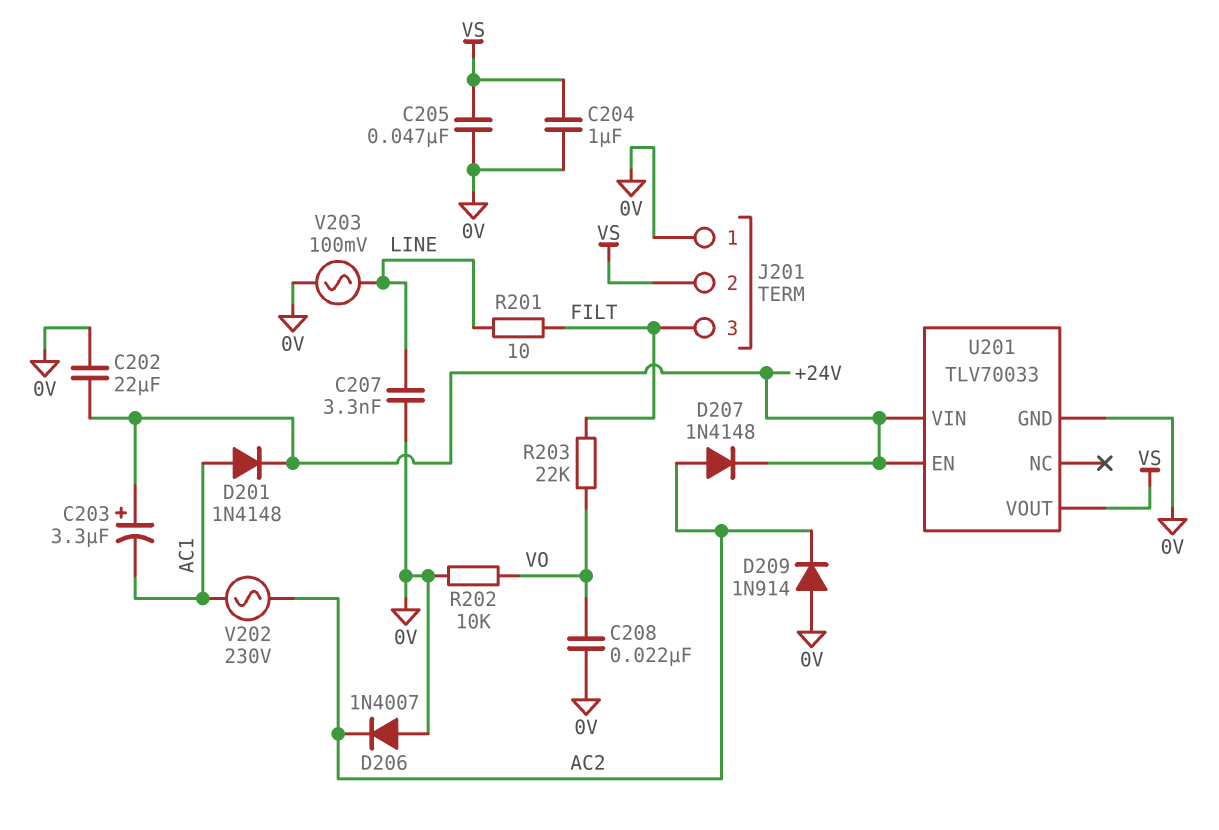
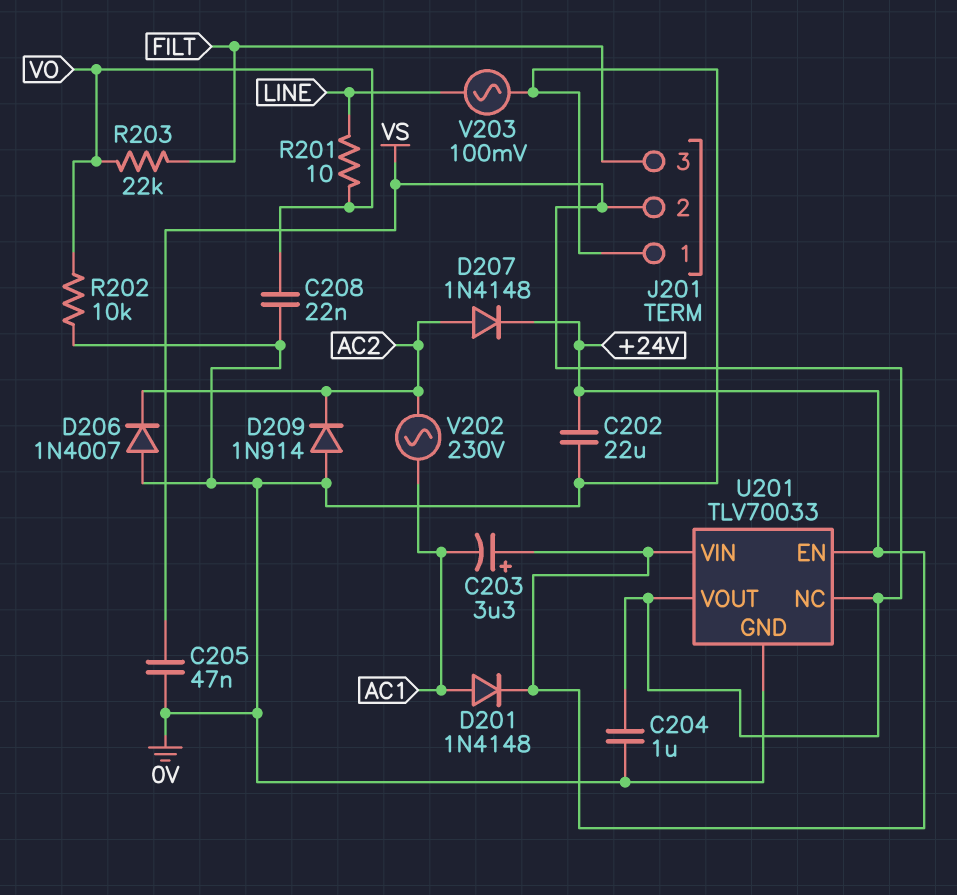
C207: 3.3nF (0V, LINE) -> none
R201: 10 (FILT, LINE) -> 10 (LINE, VO)
U201 pin NC: none -> VS

